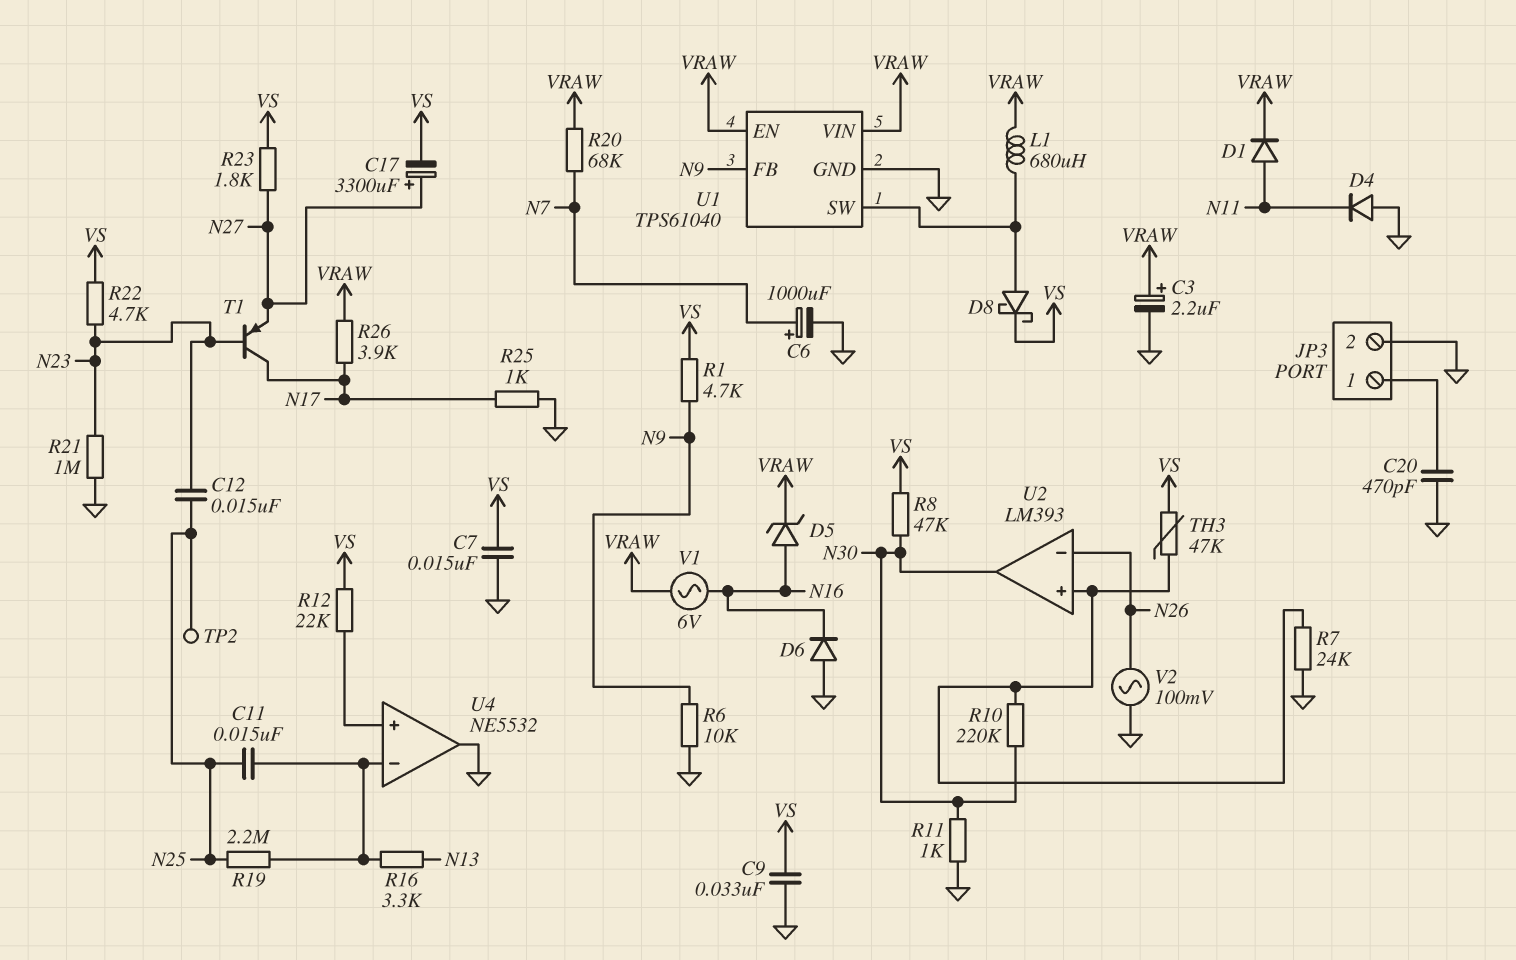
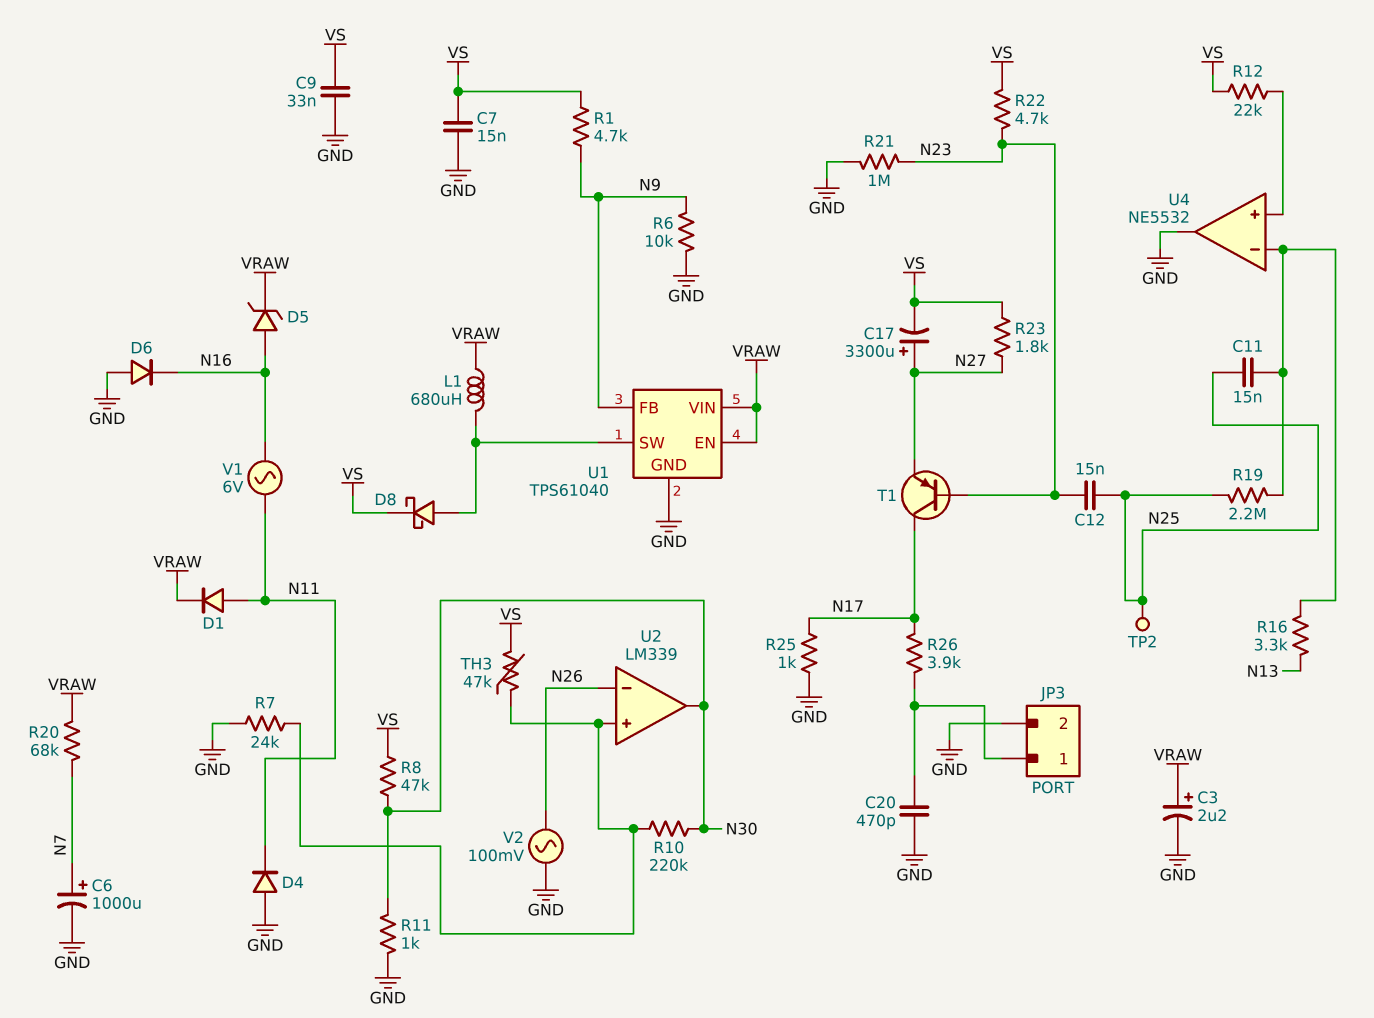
R26: 3.9k (N17, VRAW) -> 3.9k (JP3/1, N17)
U2: LM393 -> LM339
V1: AC 6V (N16, VRAW) -> AC 6V (N11, N16)

